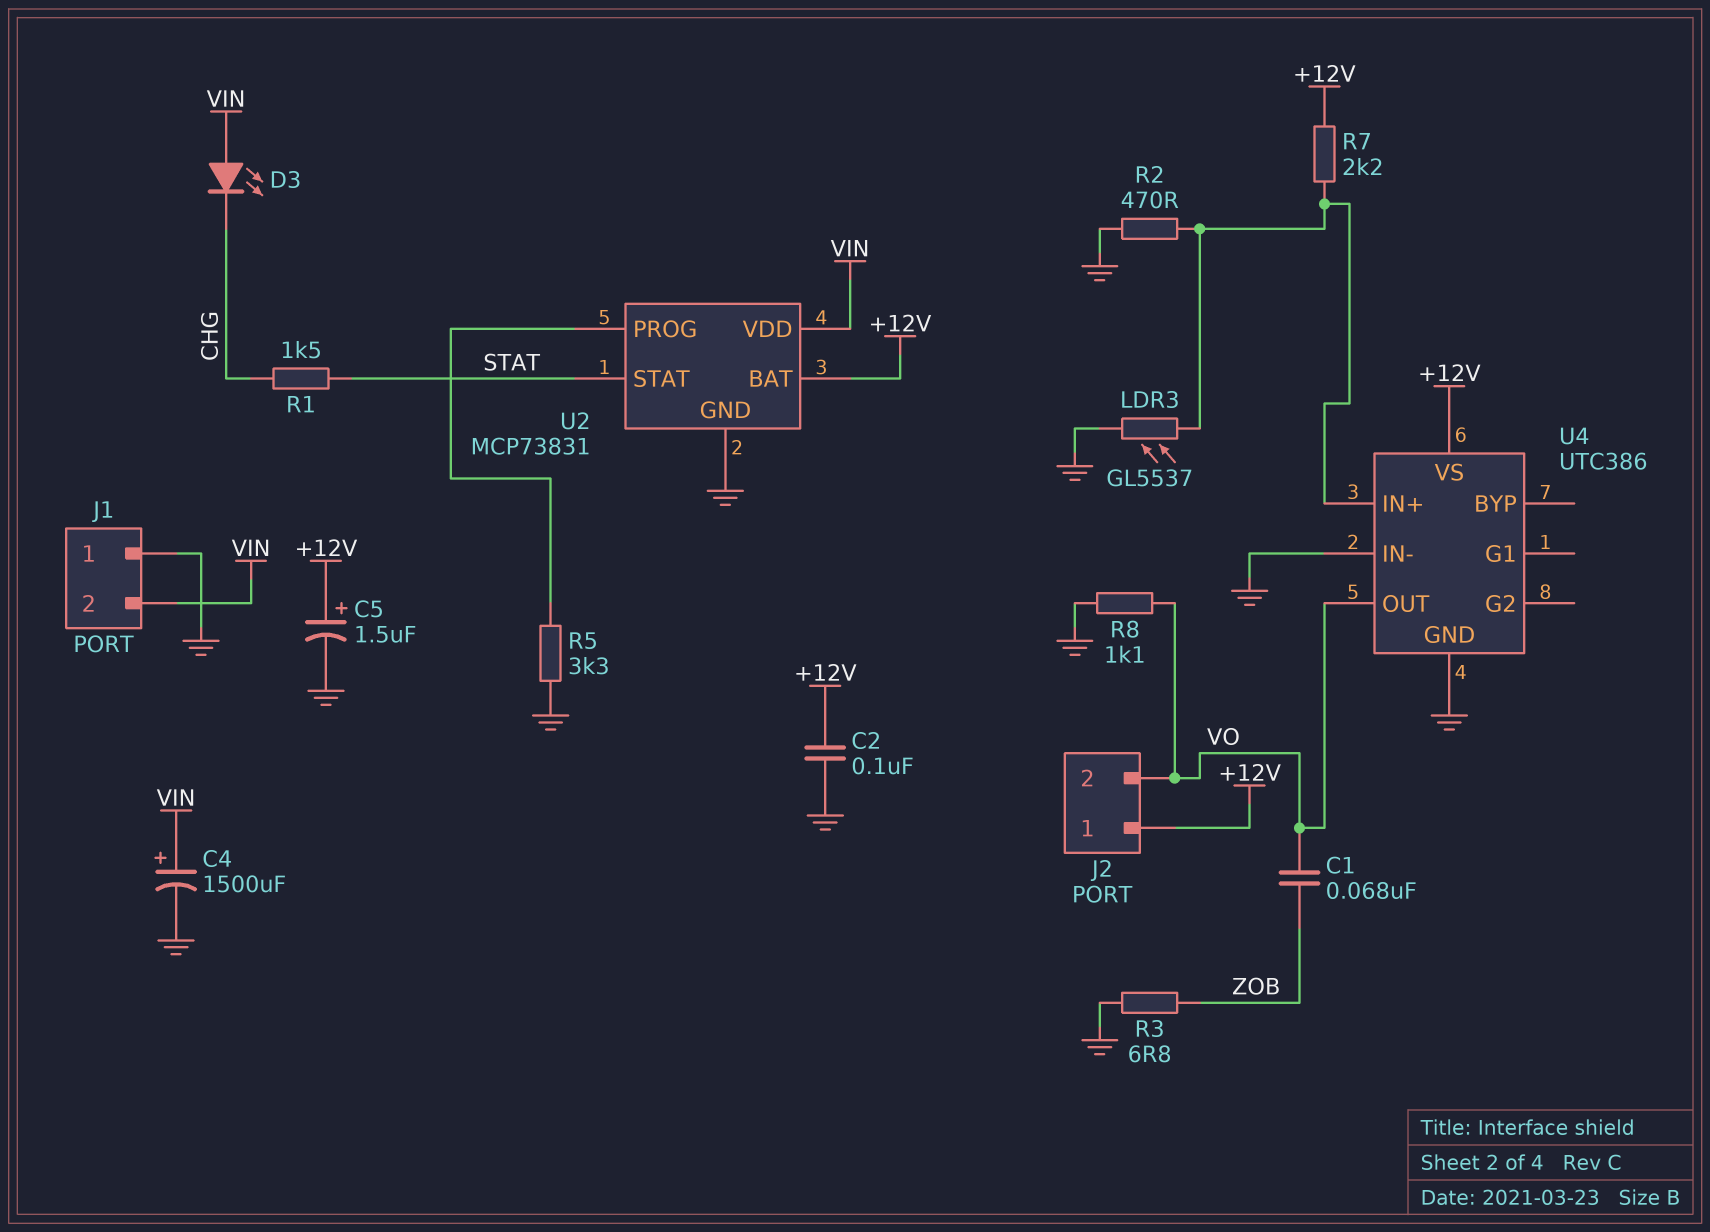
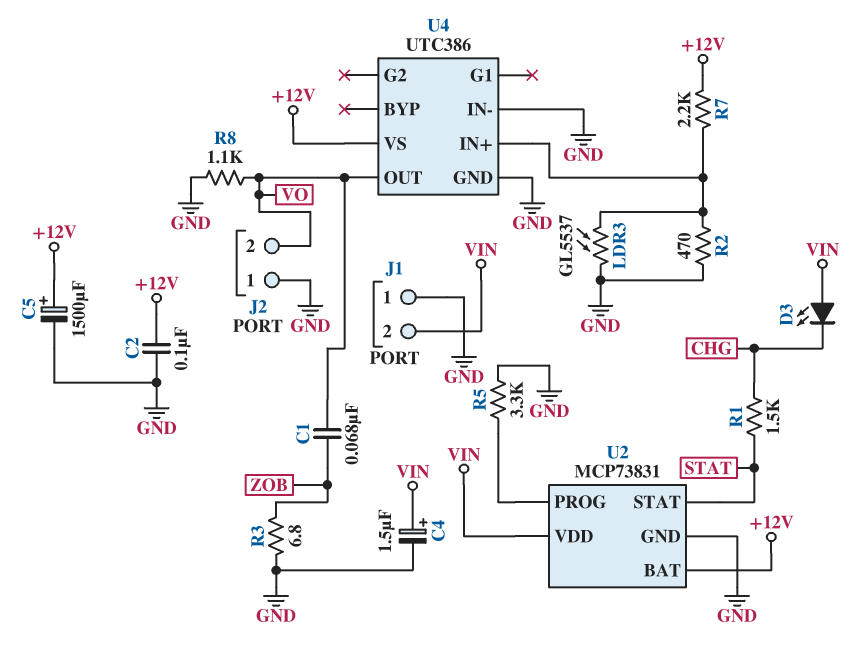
C4: 1500uF (plus VIN, minus GND) -> 1.5uF (plus VIN, minus GND)
C5: 1.5uF (plus +12V, minus GND) -> 1500uF (plus +12V, minus GND)
J2 pin 1: +12V -> GND

